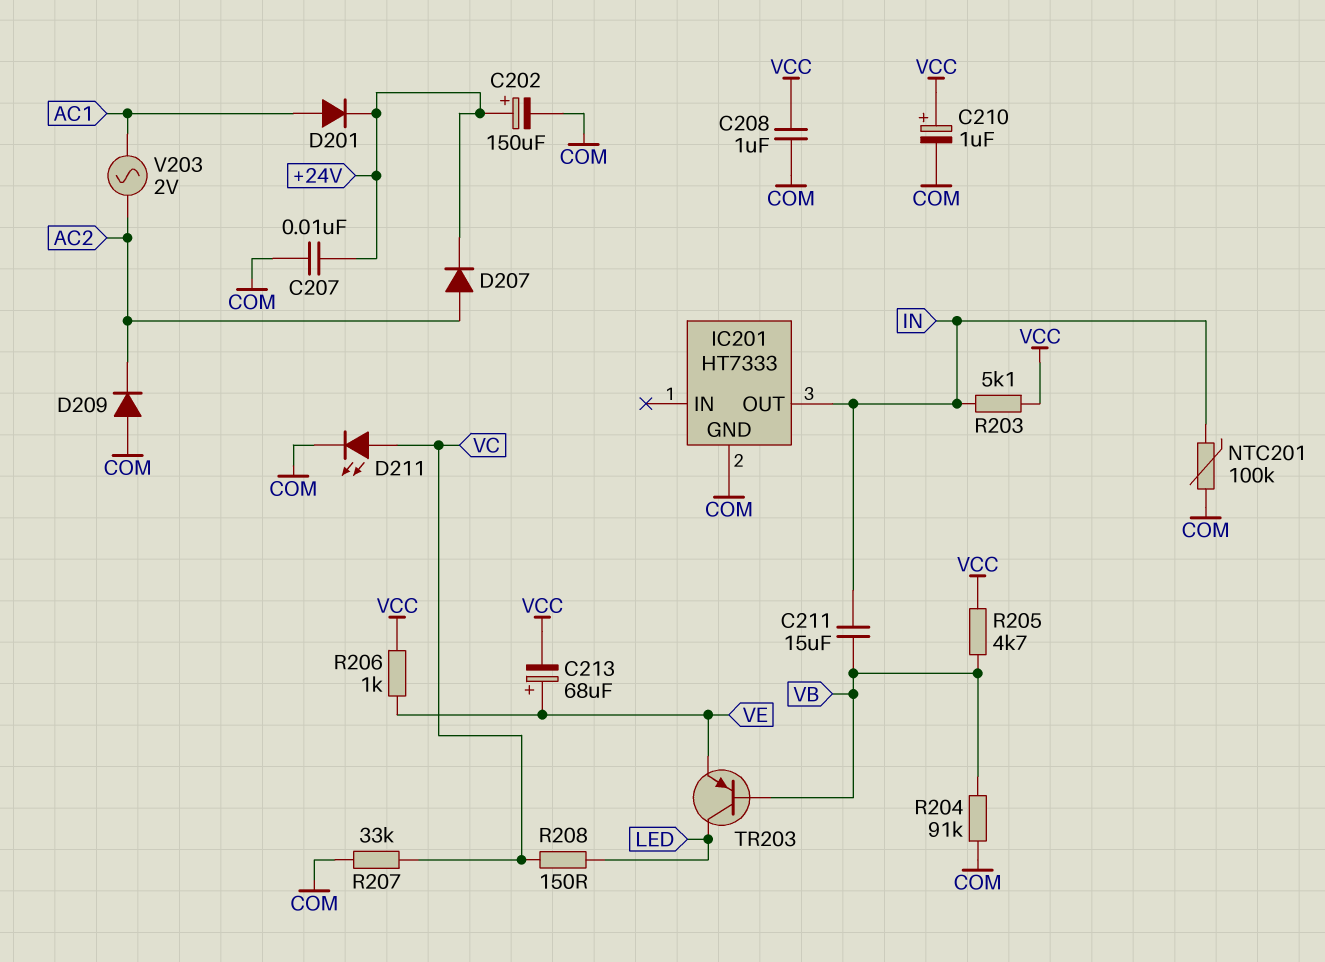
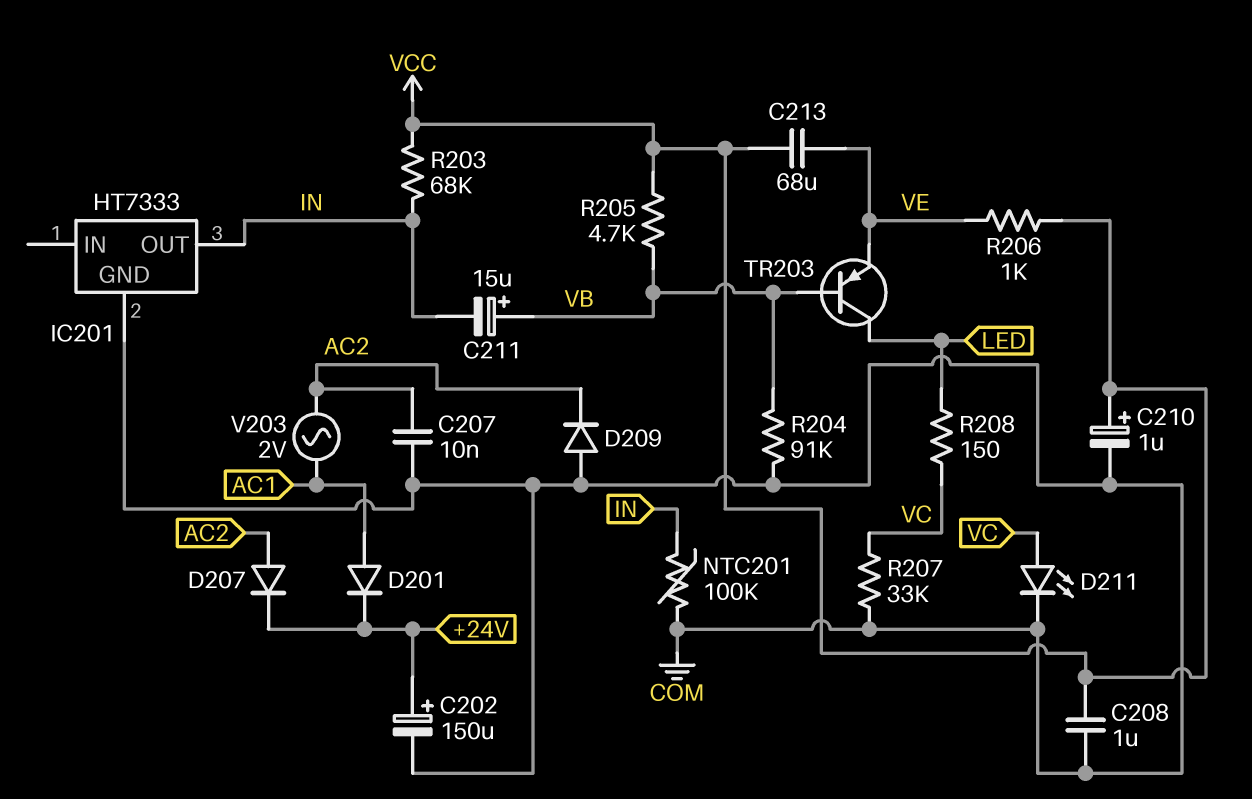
C207: 10nF (+24V, COM) -> 10nF (AC2, COM)
C211: 15uF (IN, VB) -> 15uF (plus VB, minus IN)
C213: 68uF (plus VE, minus VCC) -> 68uF (VCC, VE)
R203: 5.1k (IN, VCC) -> 68k (IN, VCC)

